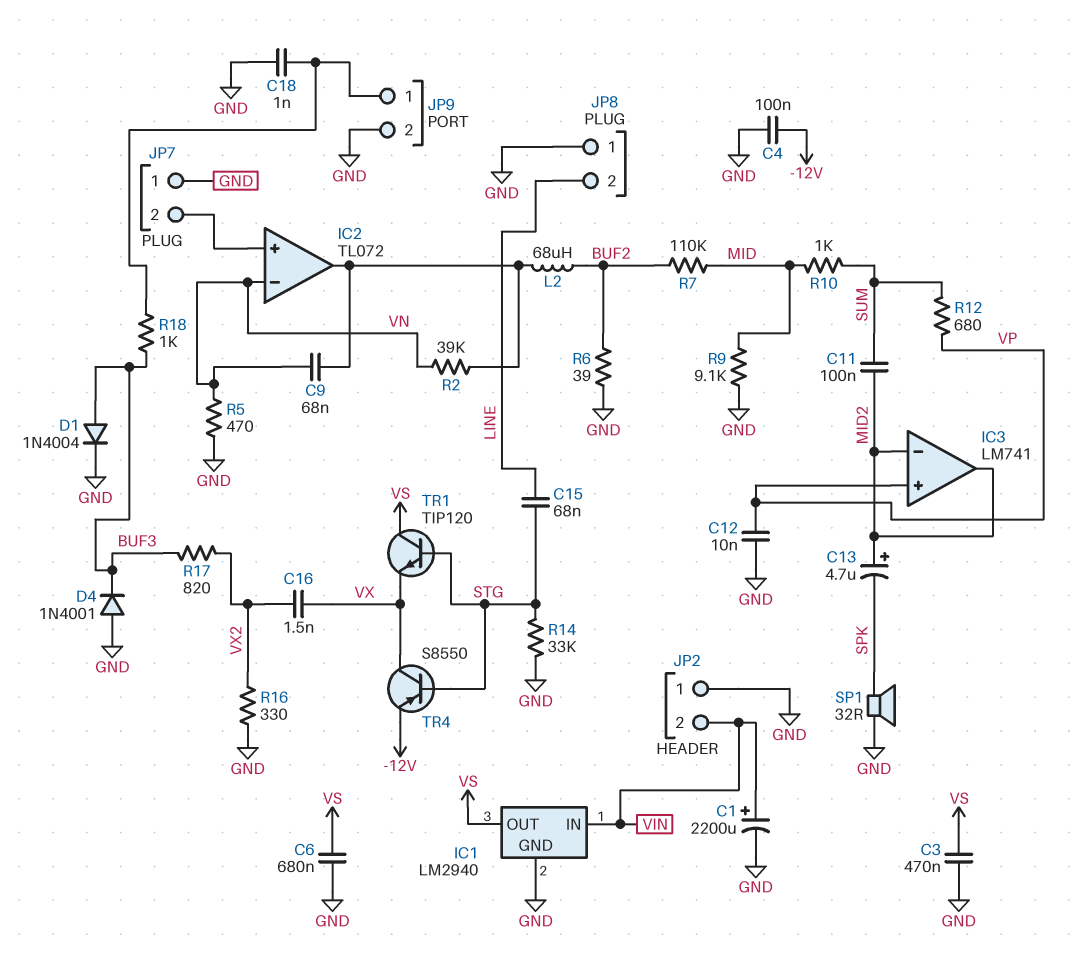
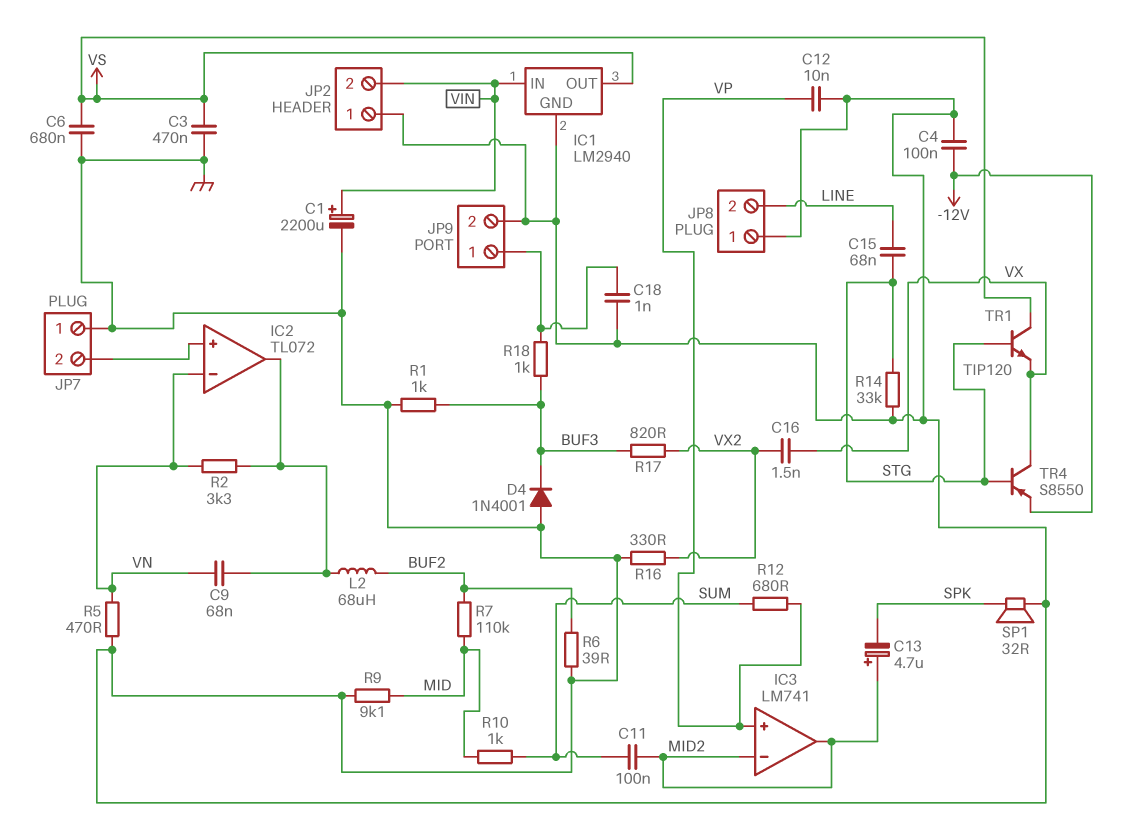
D1: diode 1N4004 (A BUF3, K GND) -> none
R1: none -> 1k (BUF3, GND)
R2: 39k (IC2/out, VN) -> 3.3k (IC2/out, VN)

